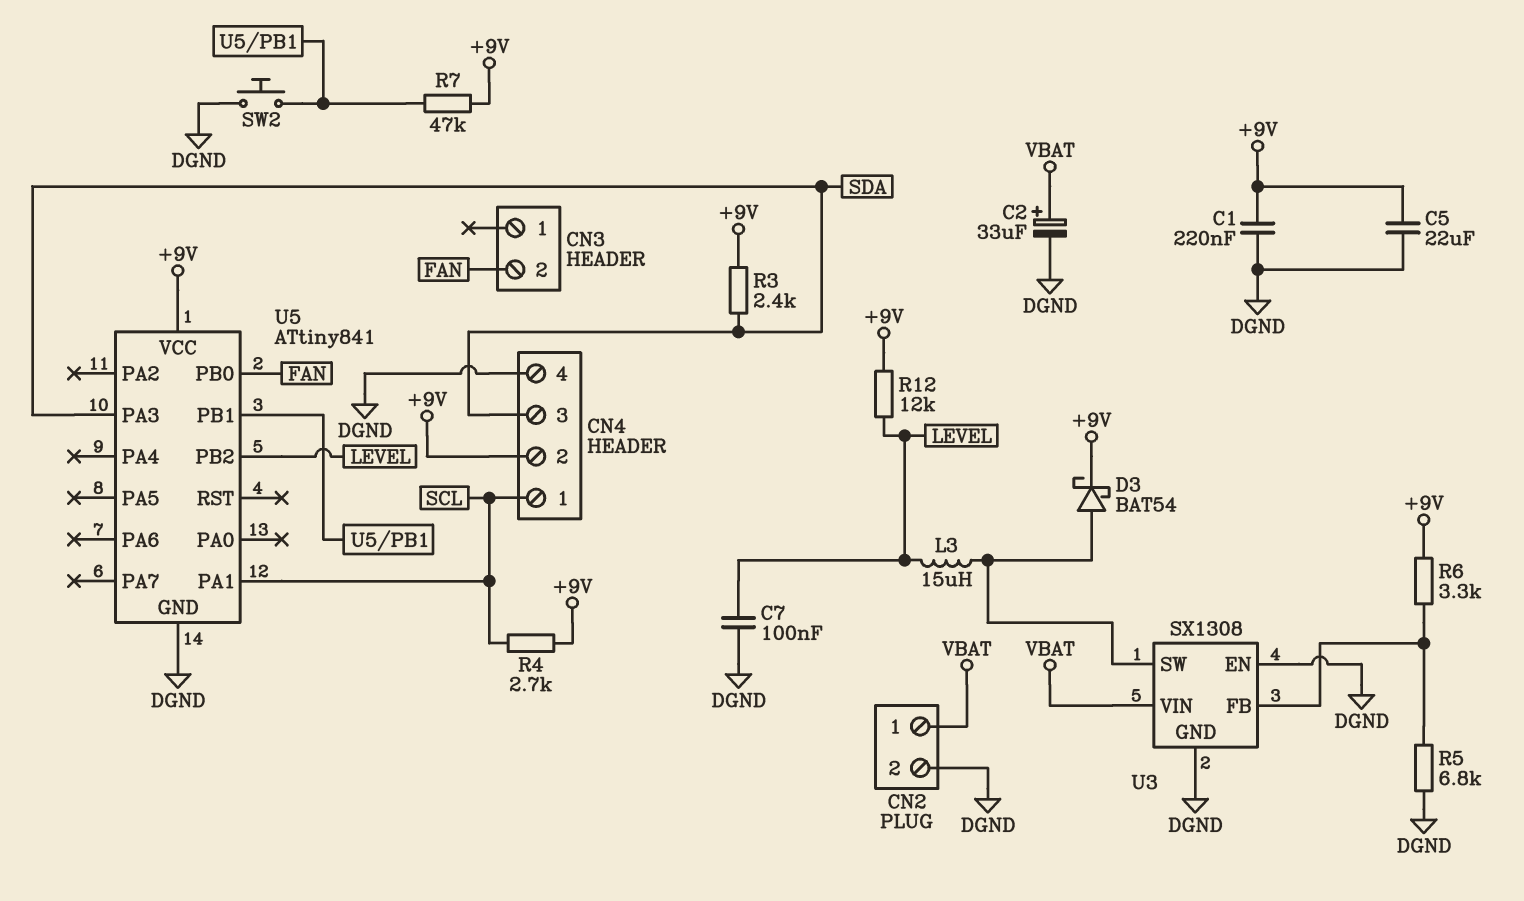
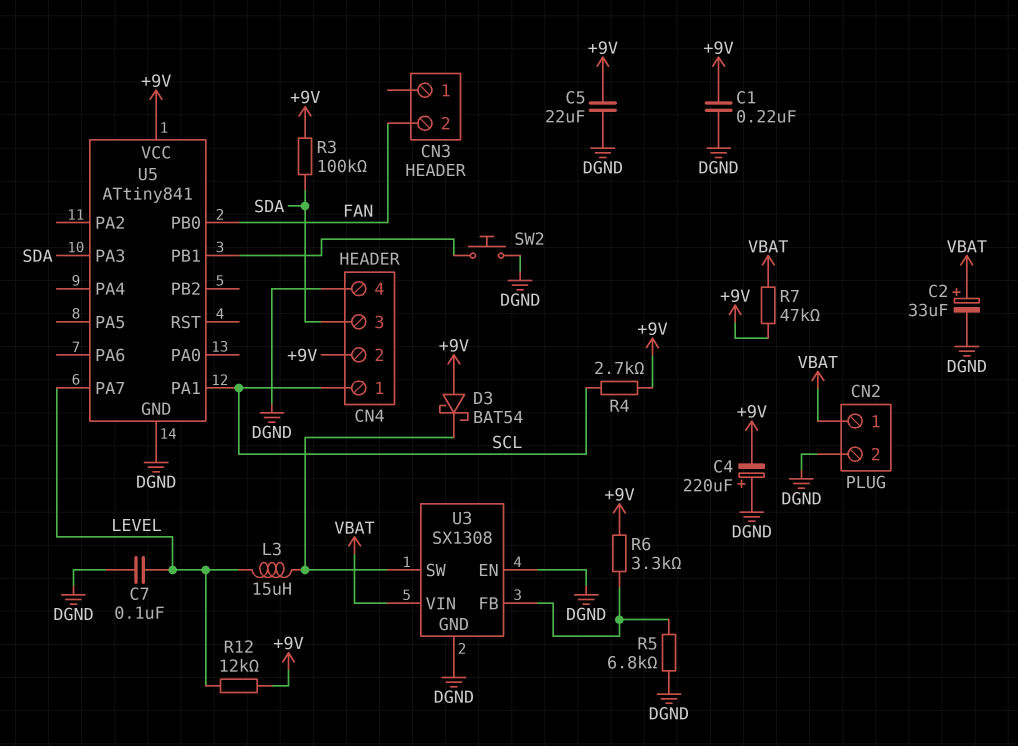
C4: none -> 220uF (plus DGND, minus +9V)
D3: schottky BAT54 (A U3/SW, K +9V) -> schottky BAT54 (A +9V, K U3/SW)
R3: 2.4k (+9V, SDA) -> 100k (+9V, SDA)
R7: 47k (+9V, U5/PB1) -> 47k (+9V, VBAT)
U5 pin PA7: none -> LEVEL
U5 pin PB2: LEVEL -> none

